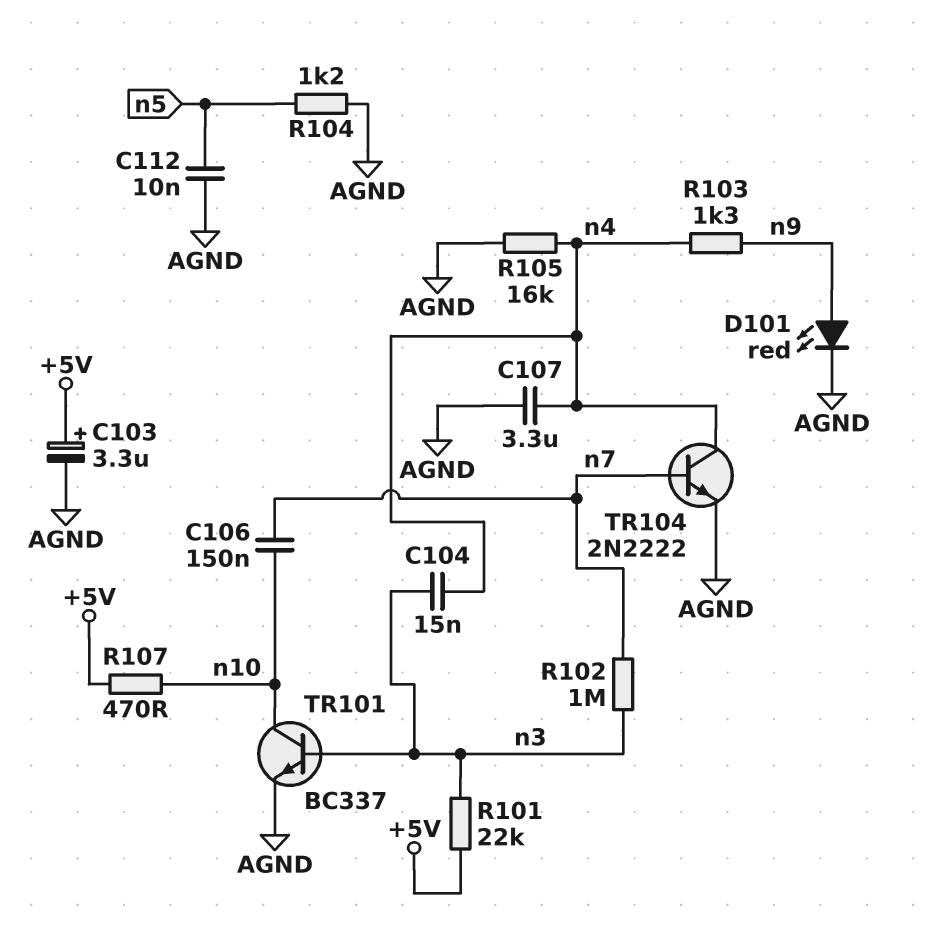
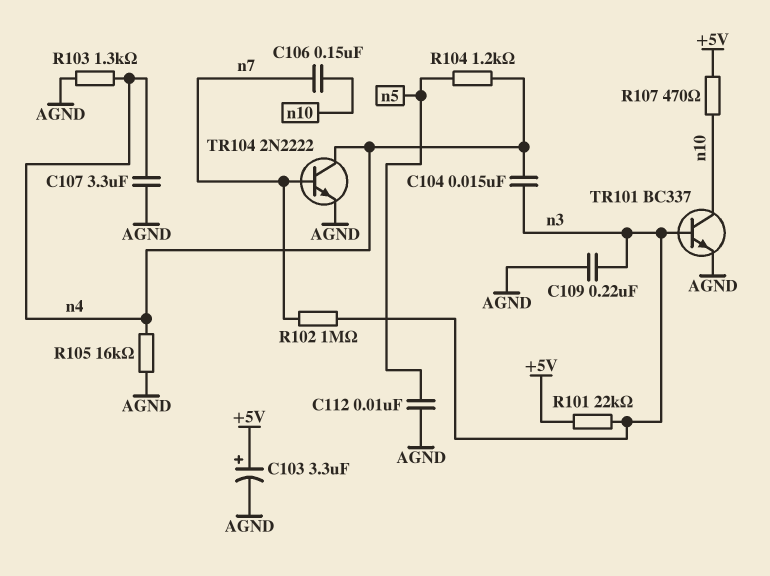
C109: none -> 220nF (AGND, n3)
D101: LED red (A n9, K AGND) -> none
R103: 1.3k (n4, n9) -> 1.3k (AGND, n4)
R104: 1.2k (AGND, n5) -> 1.2k (n4, n5)

